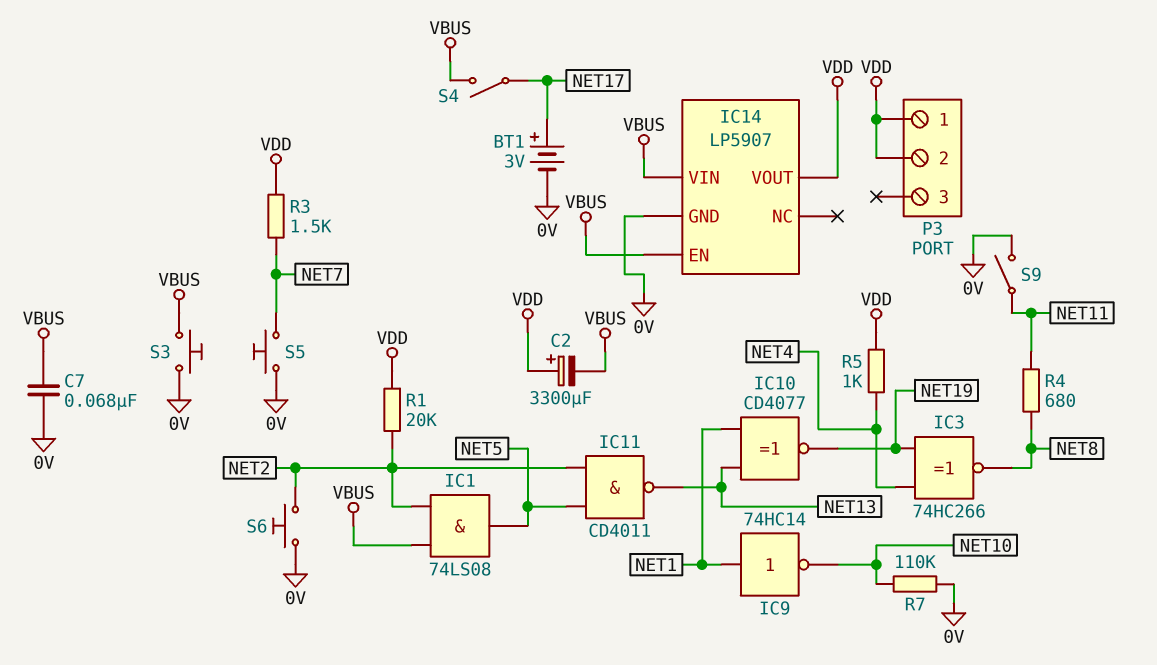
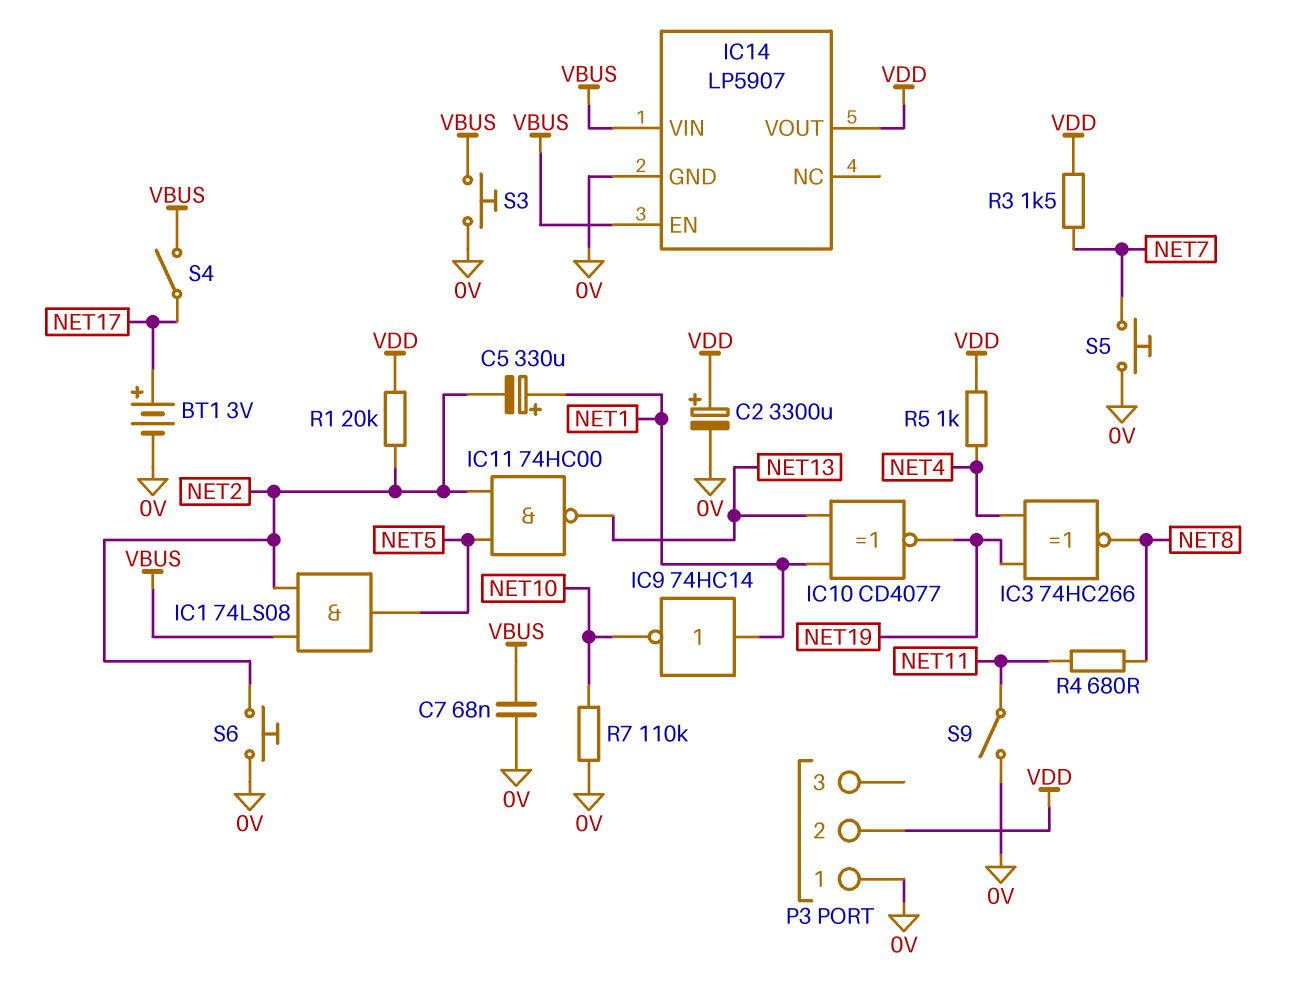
C2: 3300uF (plus VDD, minus VBUS) -> 3300uF (plus VDD, minus 0V)
C5: none -> 330uF (plus NET1, minus NET2)
IC11: NAND CD4011 (in NET2, in NET5, out NET13) -> NAND 74HC00 (in NET2, in NET5, out NET13)
P3 pin 1: VDD -> 0V

